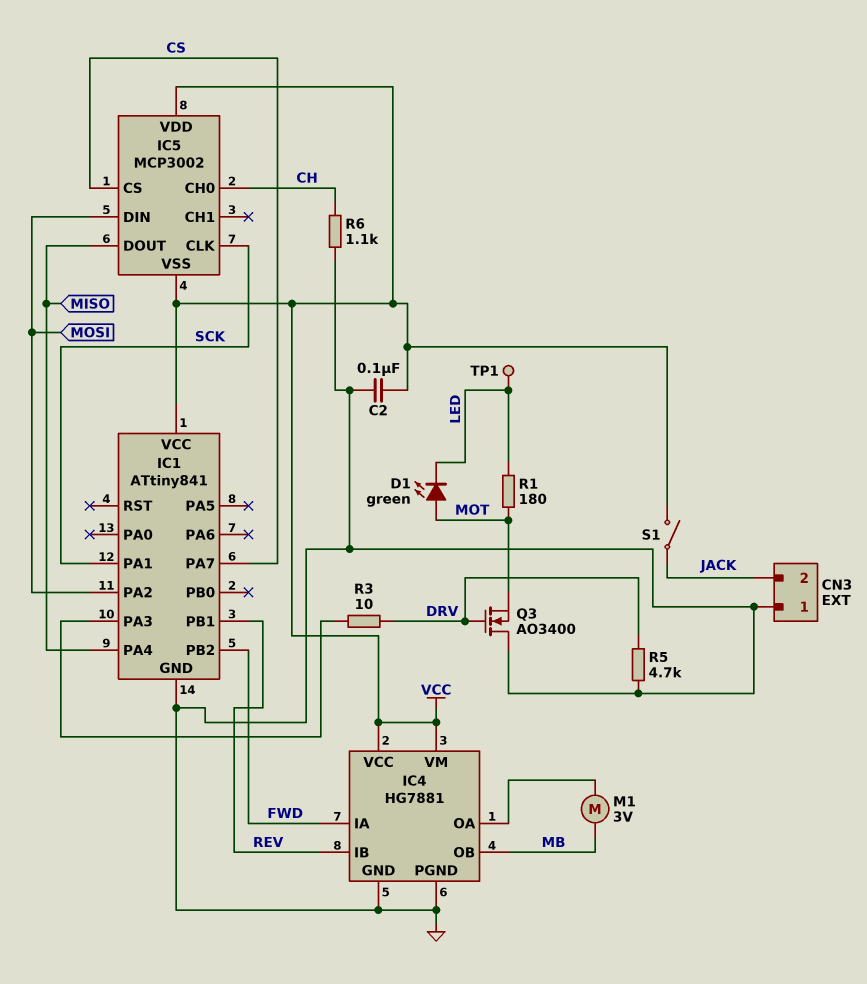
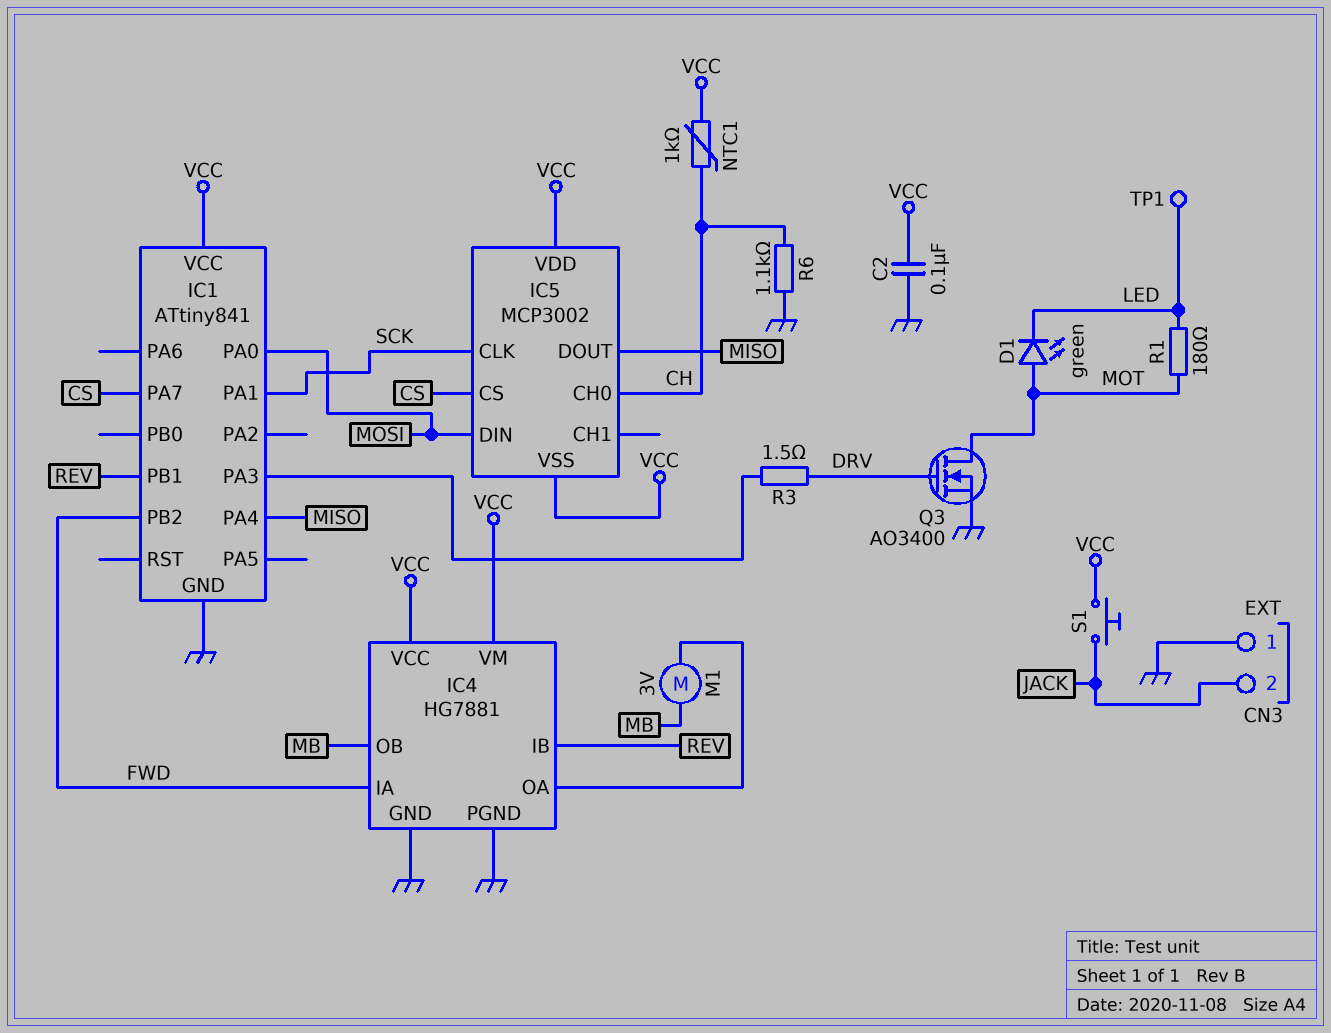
IC1 pin PA0: none -> MOSI
IC1 pin PA2: MOSI -> none
NTC1: none -> 1k (CH, VCC)
Q3: NMOS AO3400 (G DRV, D GND, S MOT) -> NMOS AO3400 (G DRV, D MOT, S GND)
R3: 10 (DRV, IC1/PA3) -> 1.5 (DRV, IC1/PA3)
R5: 4.7k (DRV, GND) -> none
S1: switch (JACK, VCC) -> button (JACK, VCC)

